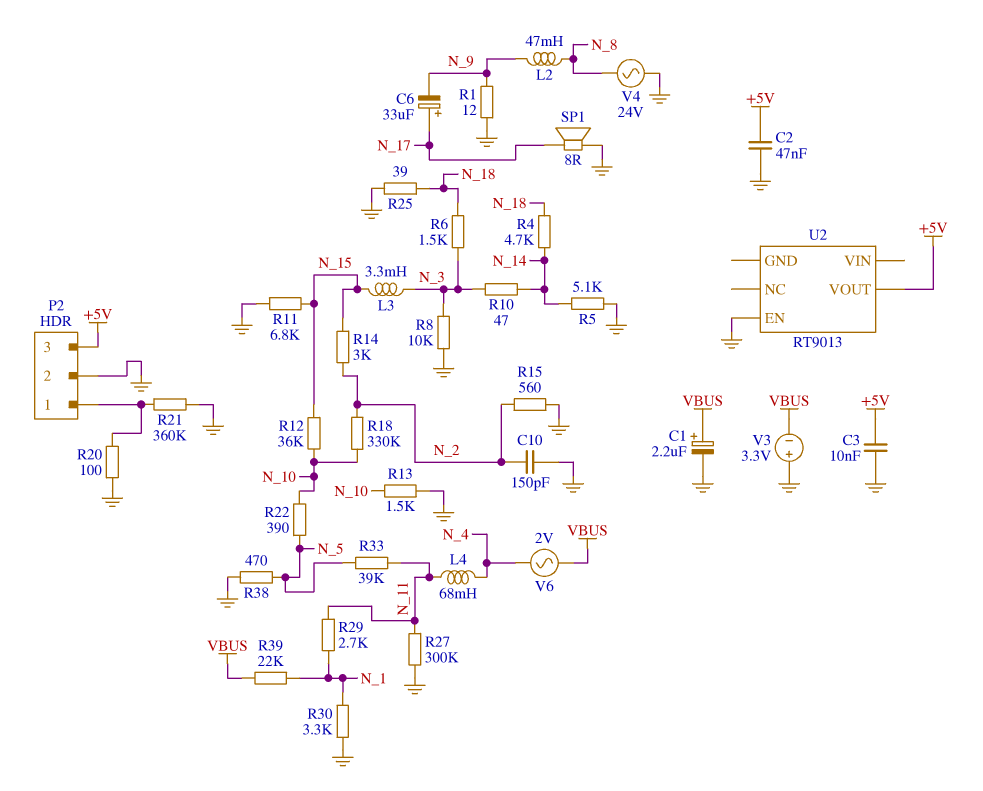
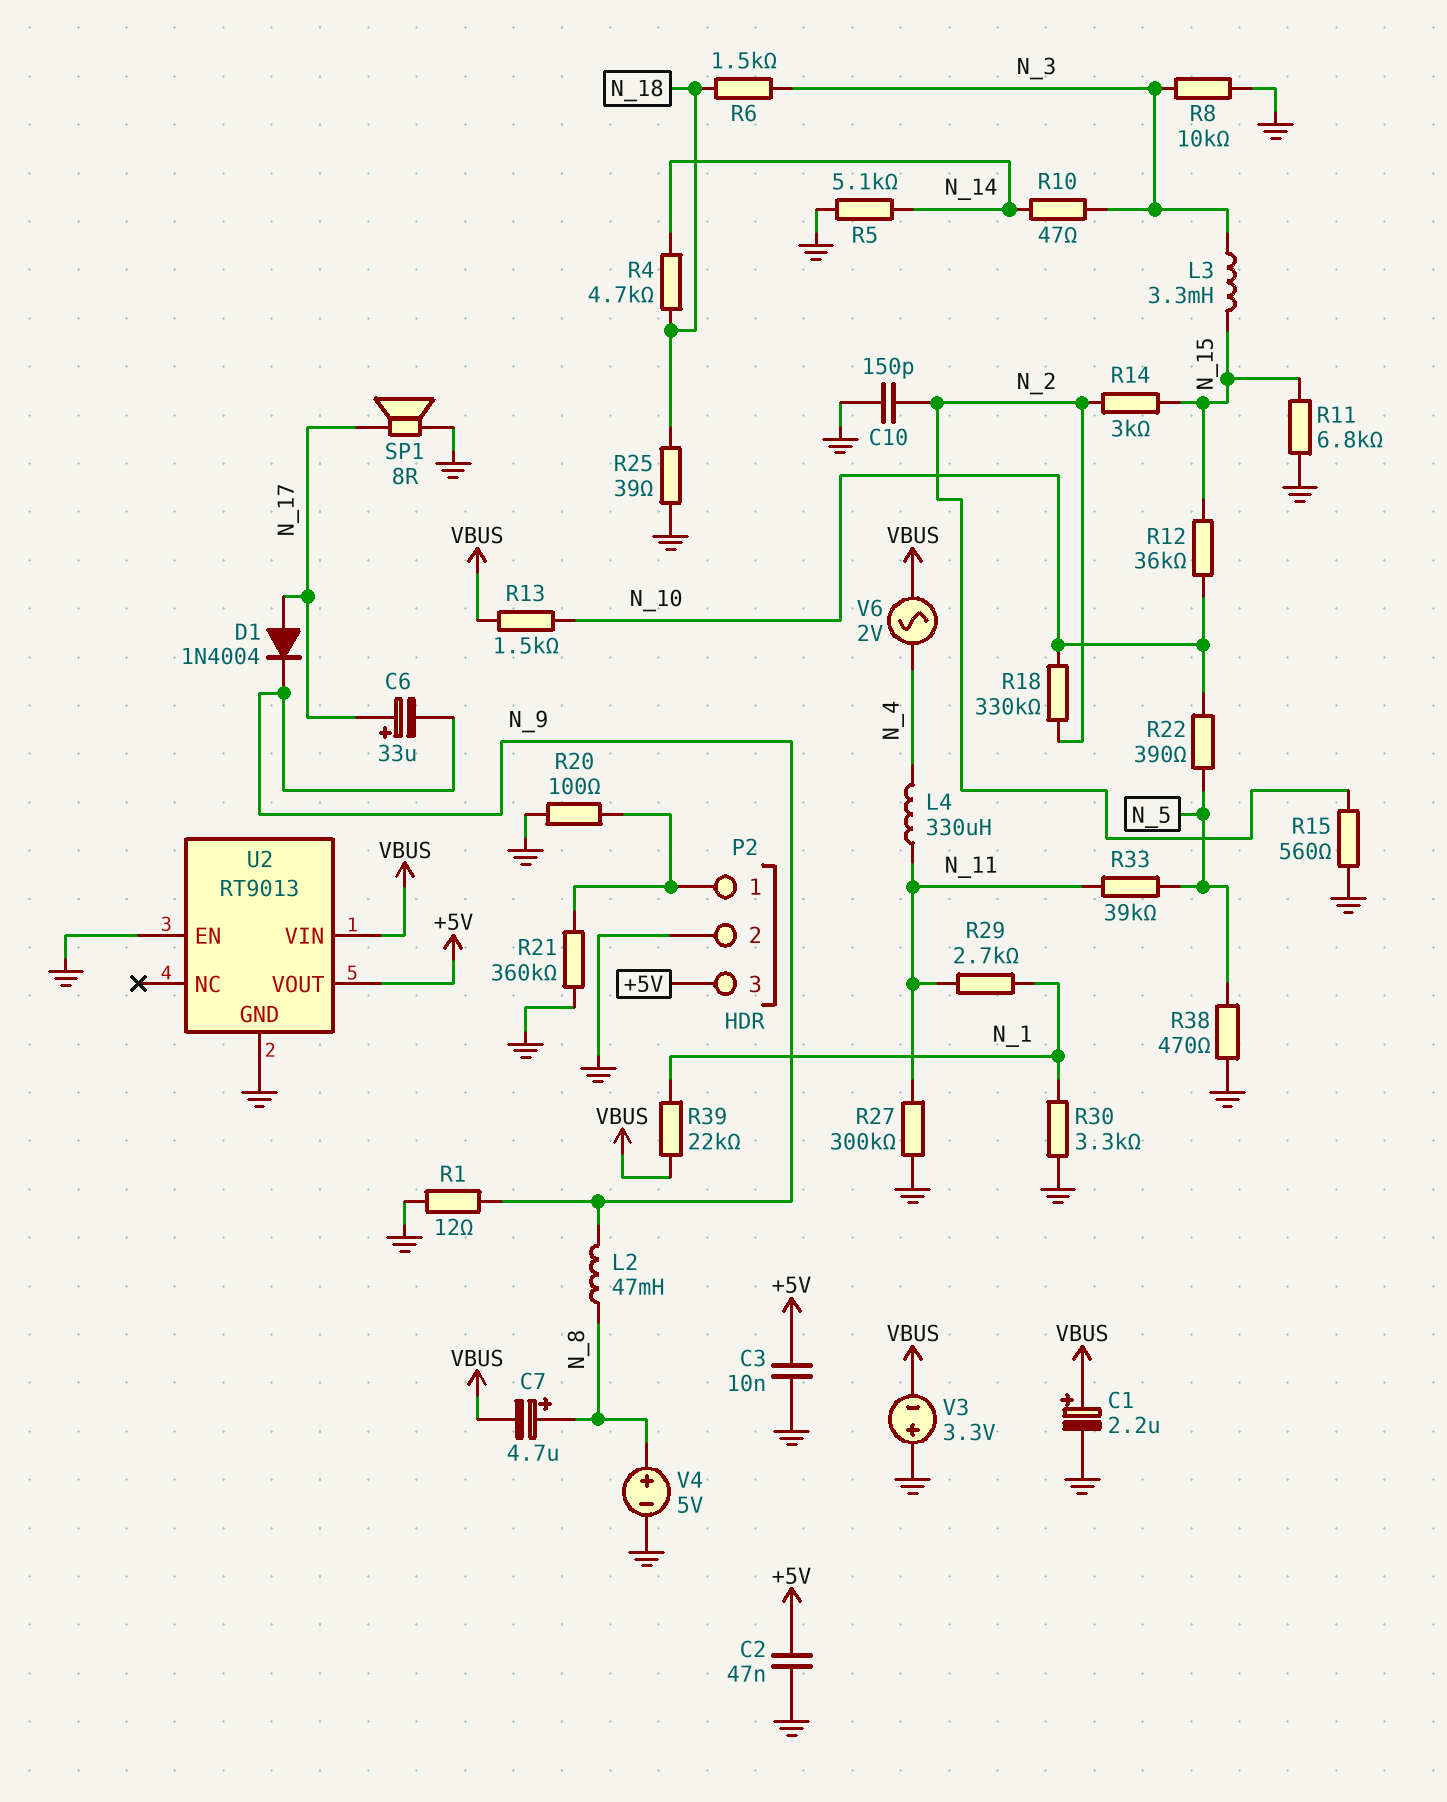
C7: none -> 4.7uF (plus N_8, minus VBUS)
D1: none -> diode 1N4004 (A N_17, K N_9)
L4: 68mH (N_4, N_11) -> 330uH (N_4, N_11)
R13: 1.5k (GND, N_10) -> 1.5k (N_10, VBUS)
U2 pin GND: none -> GND
U2 pin VIN: none -> VBUS
V4: AC 24V (GND, N_8) -> 5V (plus N_8, minus GND)

